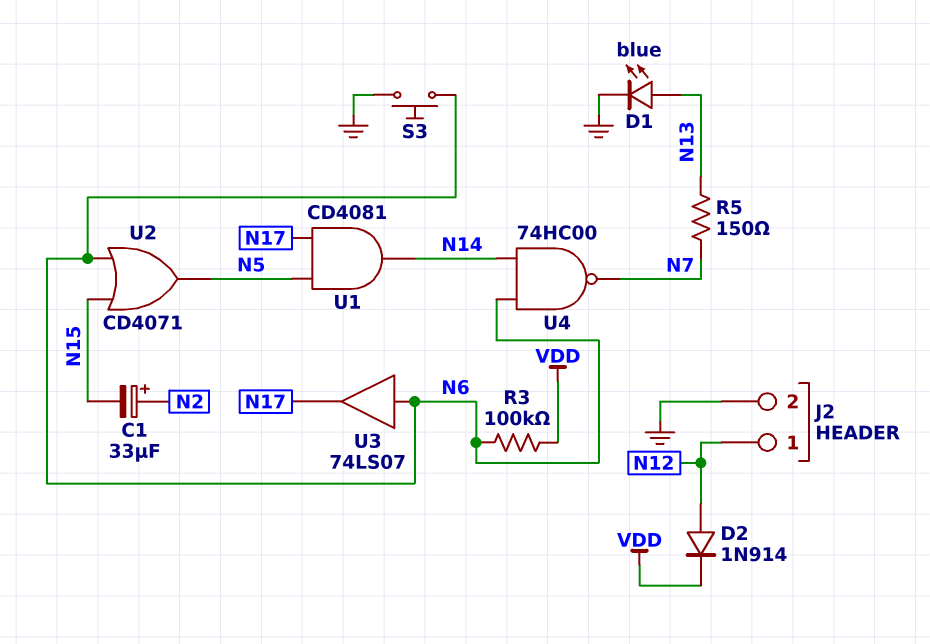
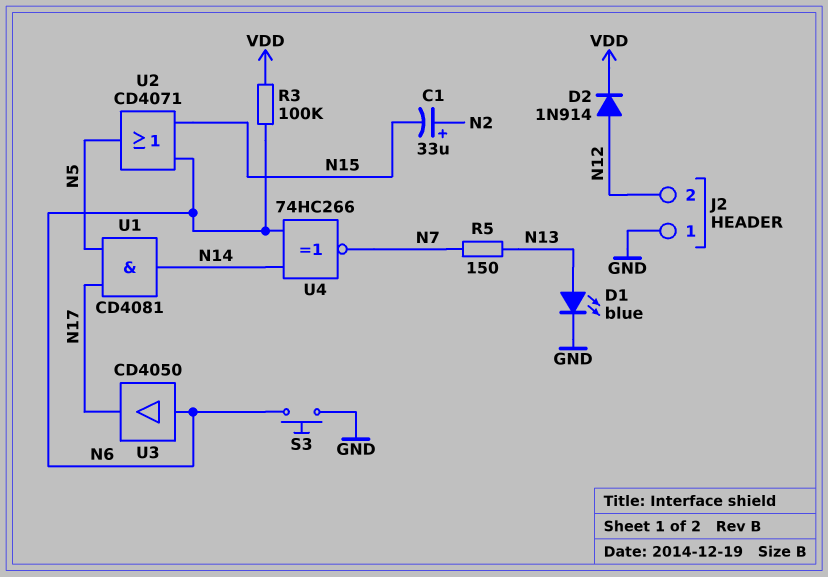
J2 pin 1: N12 -> GND
J2 pin 2: GND -> N12
U3: buffer 74LS07 (in N6, out N17) -> buffer CD4050 (in N6, out N17)
U4: NAND 74HC00 (in N6, in N14, out N7) -> XNOR 74HC266 (in N6, in N14, out N7)

